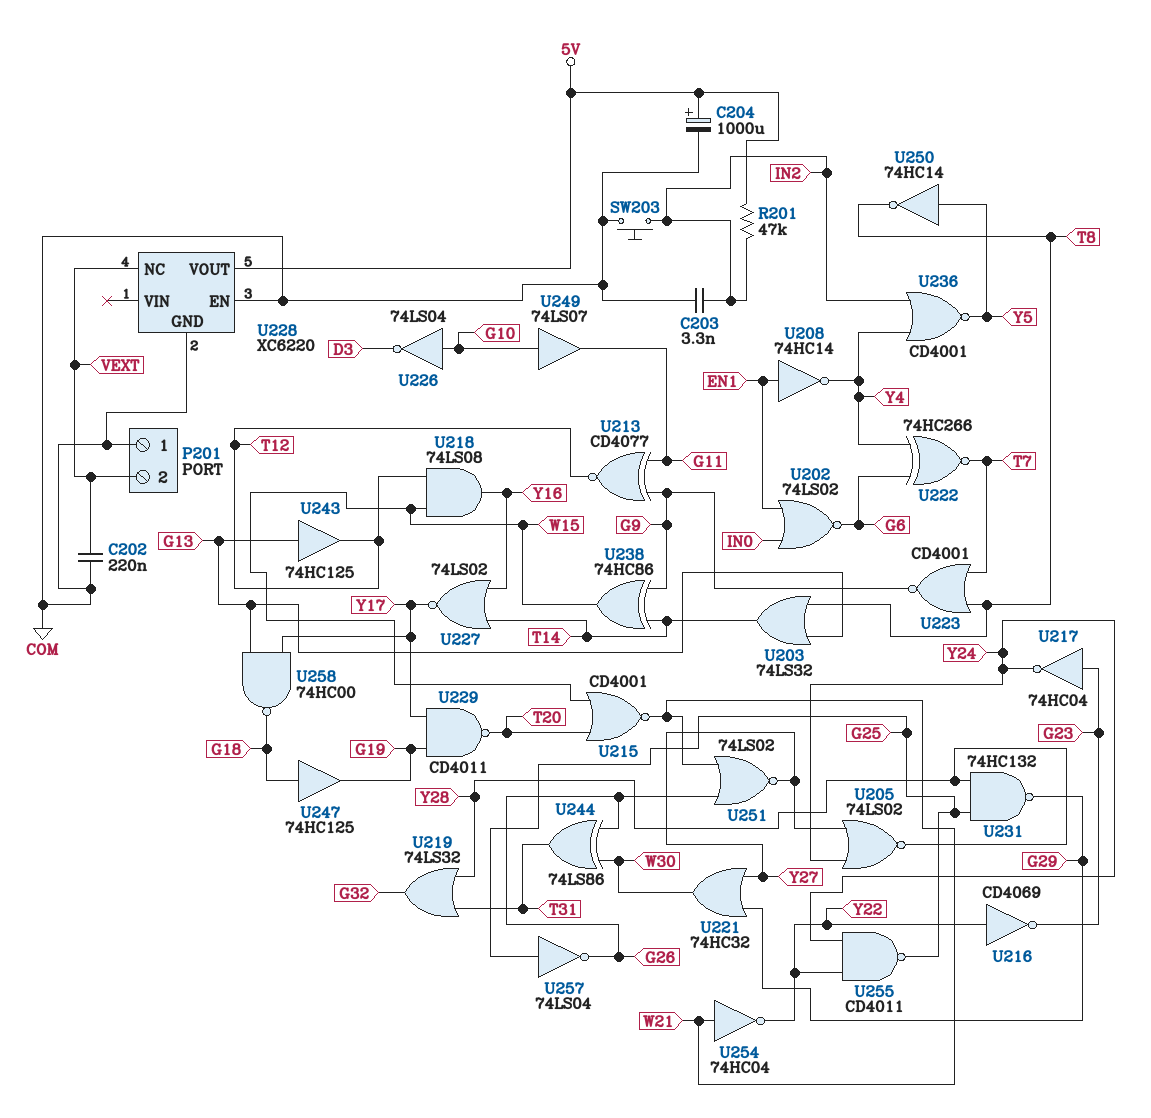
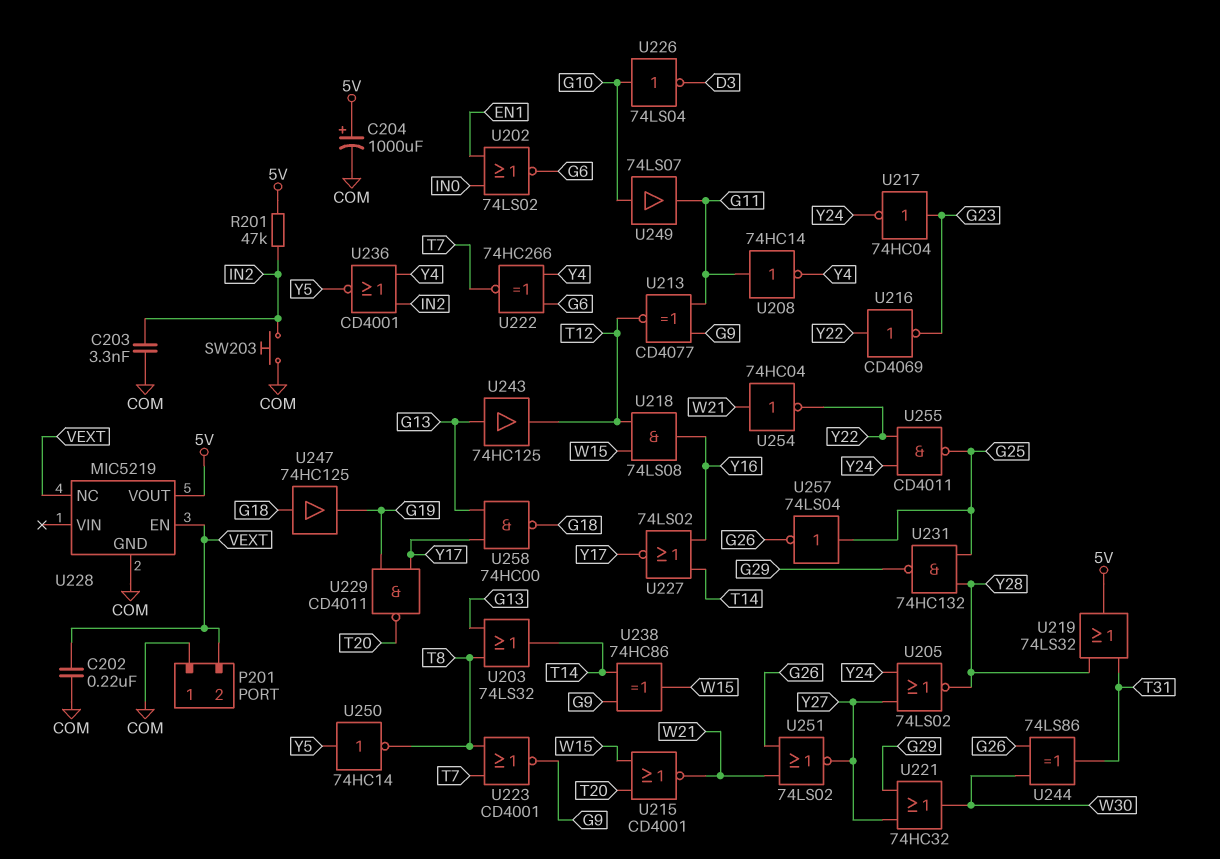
U208: NOT 74HC14 (in EN1, out Y4) -> NOT 74HC14 (in G11, out Y4)
U219: OR 74LS32 (in T31, in Y28, out G32) -> OR 74LS32 (in T31, in Y28, out 5V)
U228: XC6220 -> MIC5219
U228 pin EN: COM -> VEXT

